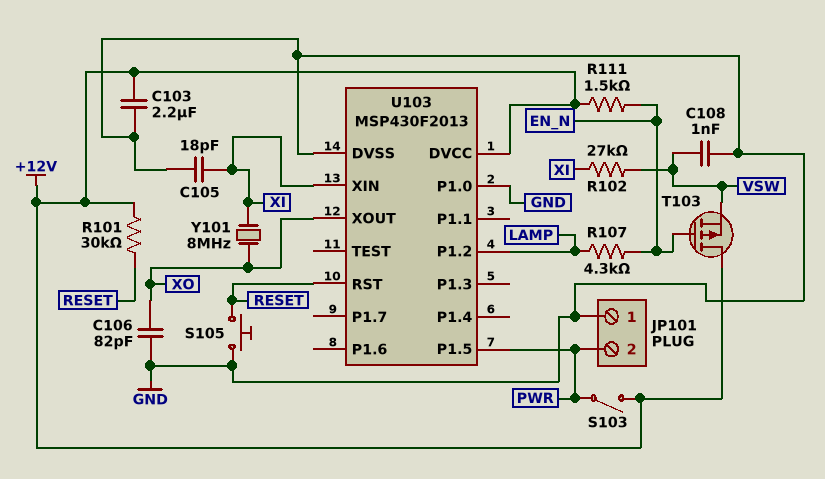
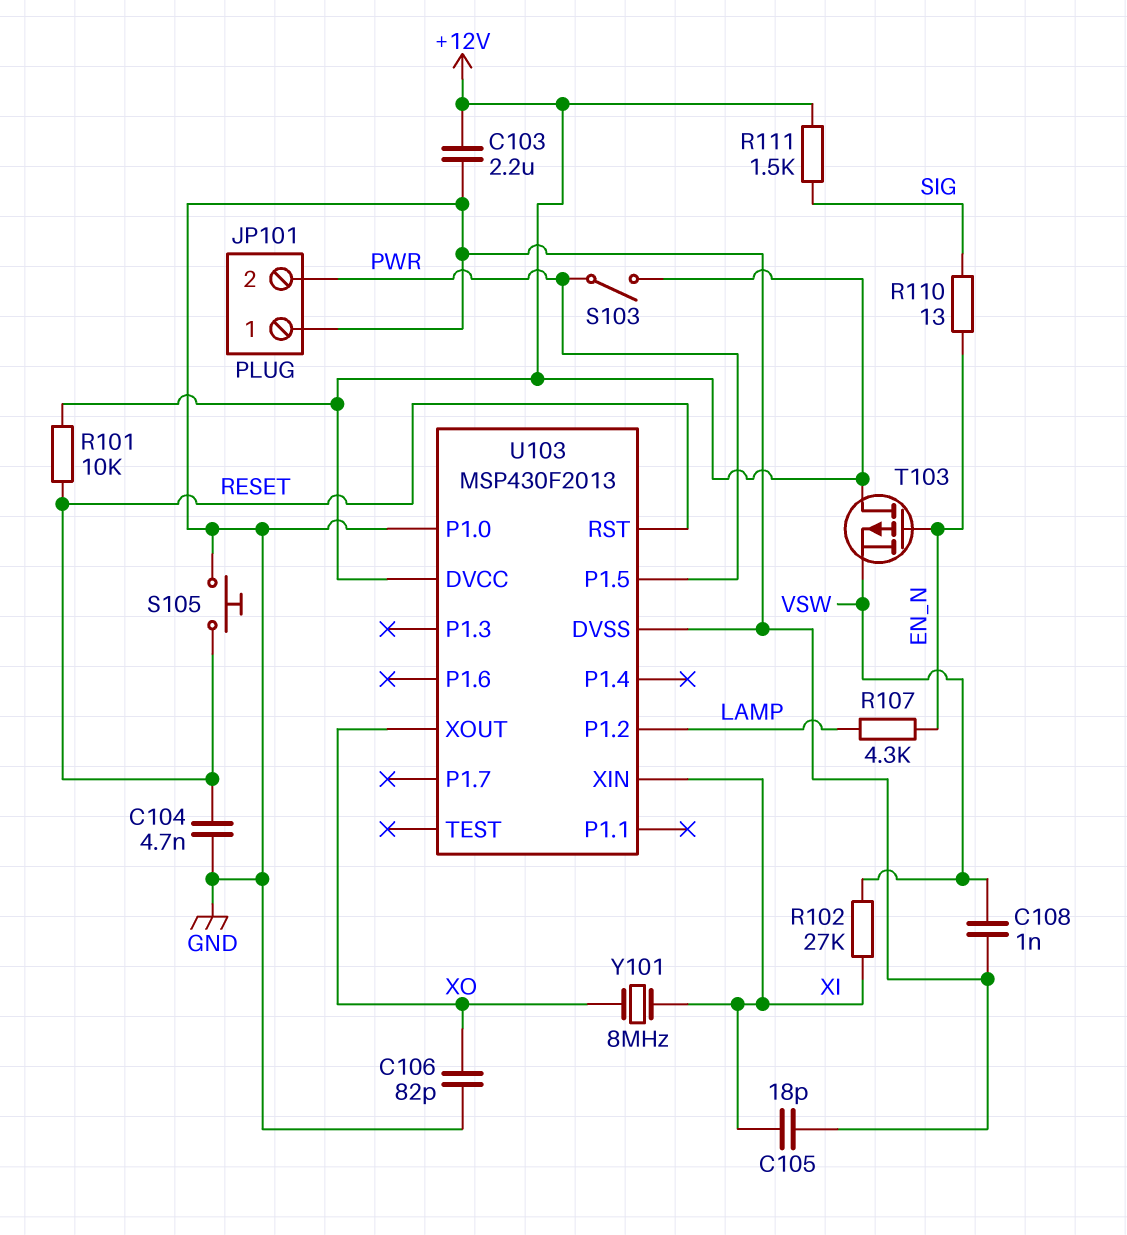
C104: none -> 4.7nF (GND, RESET)
R101: 30k (+12V, RESET) -> 10k (+12V, RESET)
R110: none -> 13 (EN_N, SIG)
R111: 1.5k (+12V, EN_N) -> 1.5k (+12V, SIG)

